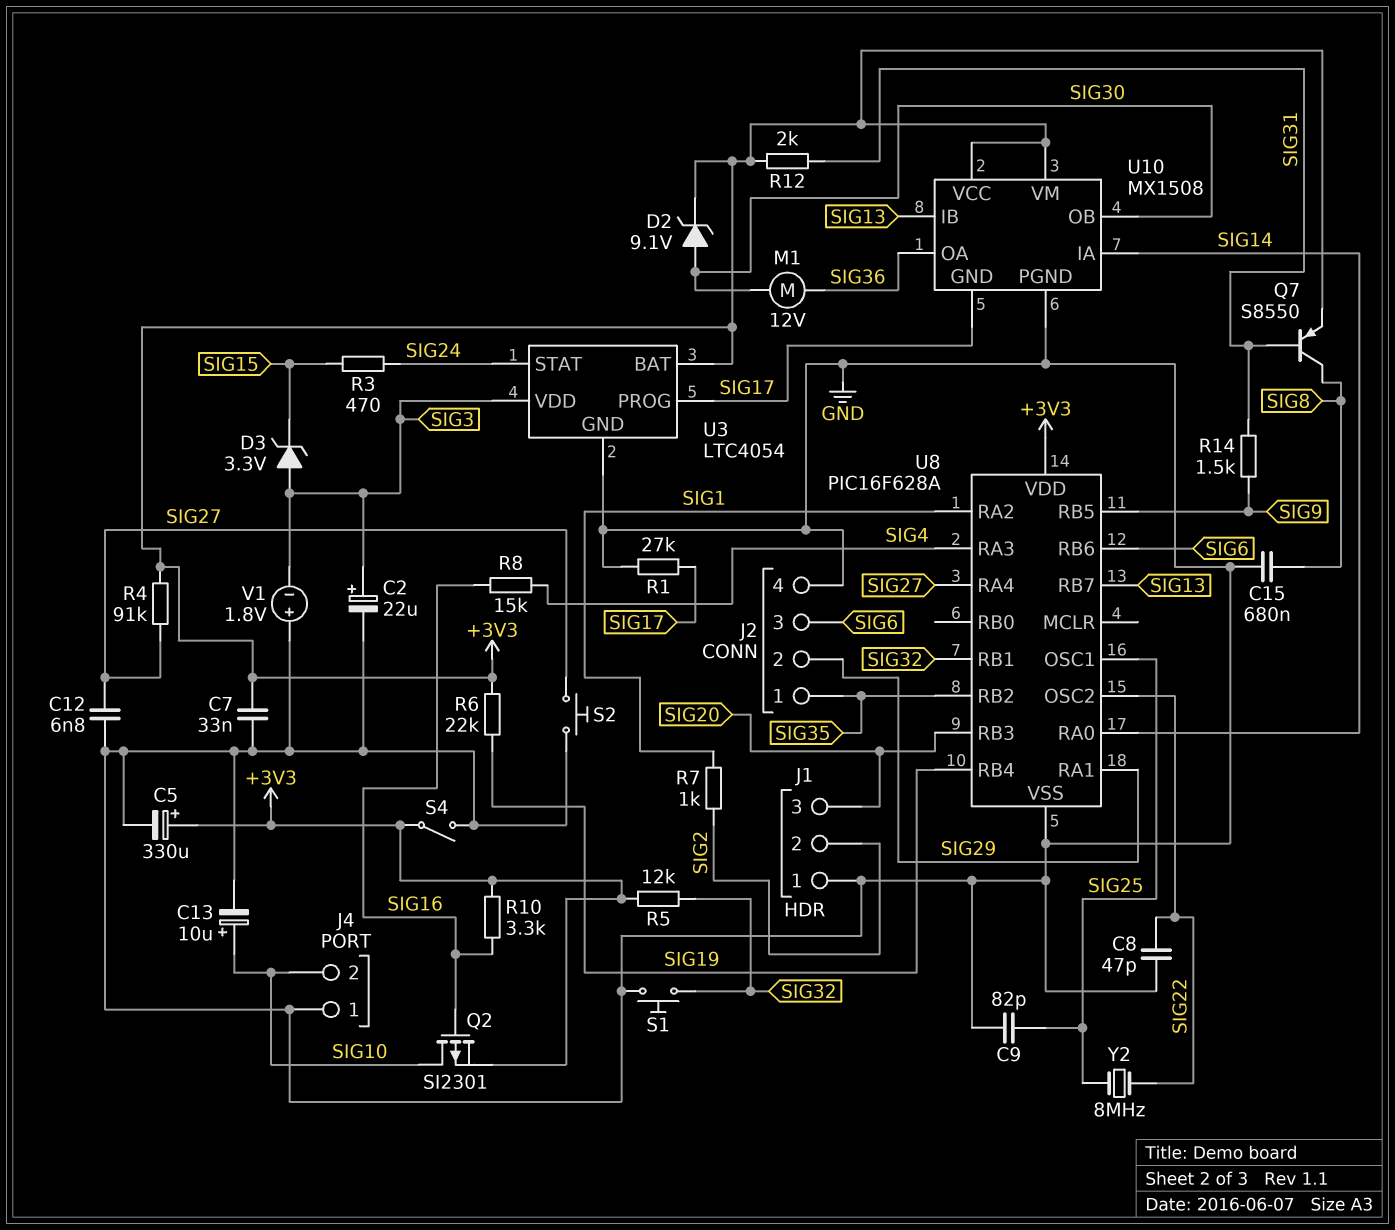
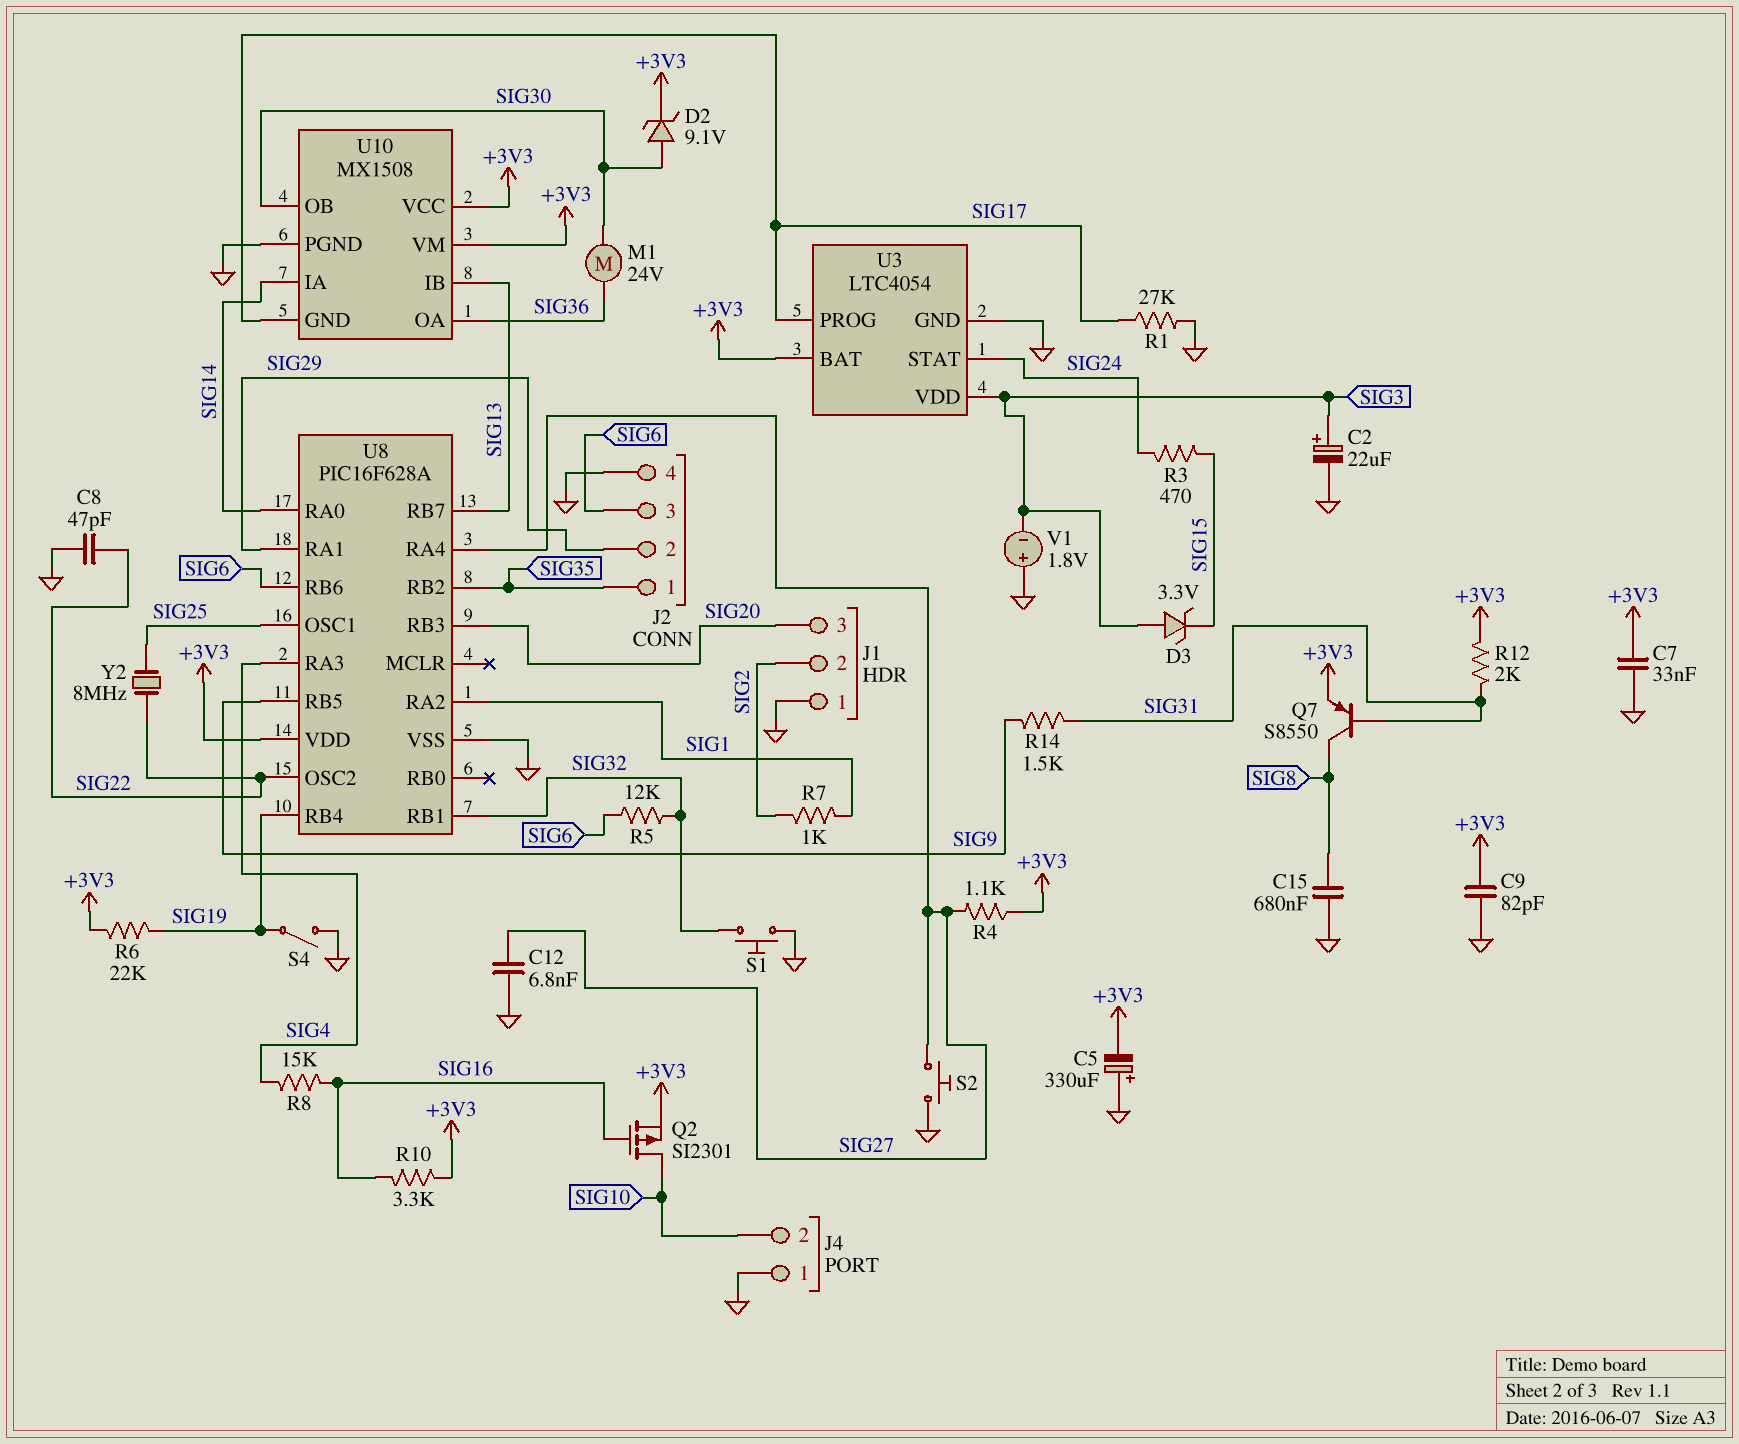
C5: 330uF (plus +3V3, minus GND) -> 330uF (plus GND, minus +3V3)
C9: 82pF (GND, SIG25) -> 82pF (+3V3, GND)
C13: 10uF (plus SIG10, minus GND) -> none
M1: motor 12V (SIG30, SIG36) -> motor 24V (SIG30, SIG36)
R4: 91k (+3V3, SIG27) -> 1.1k (+3V3, SIG27)
R5: 12k (+3V3, SIG32) -> 12k (SIG6, SIG32)
S4: switch (+3V3, GND) -> switch (GND, SIG19)

